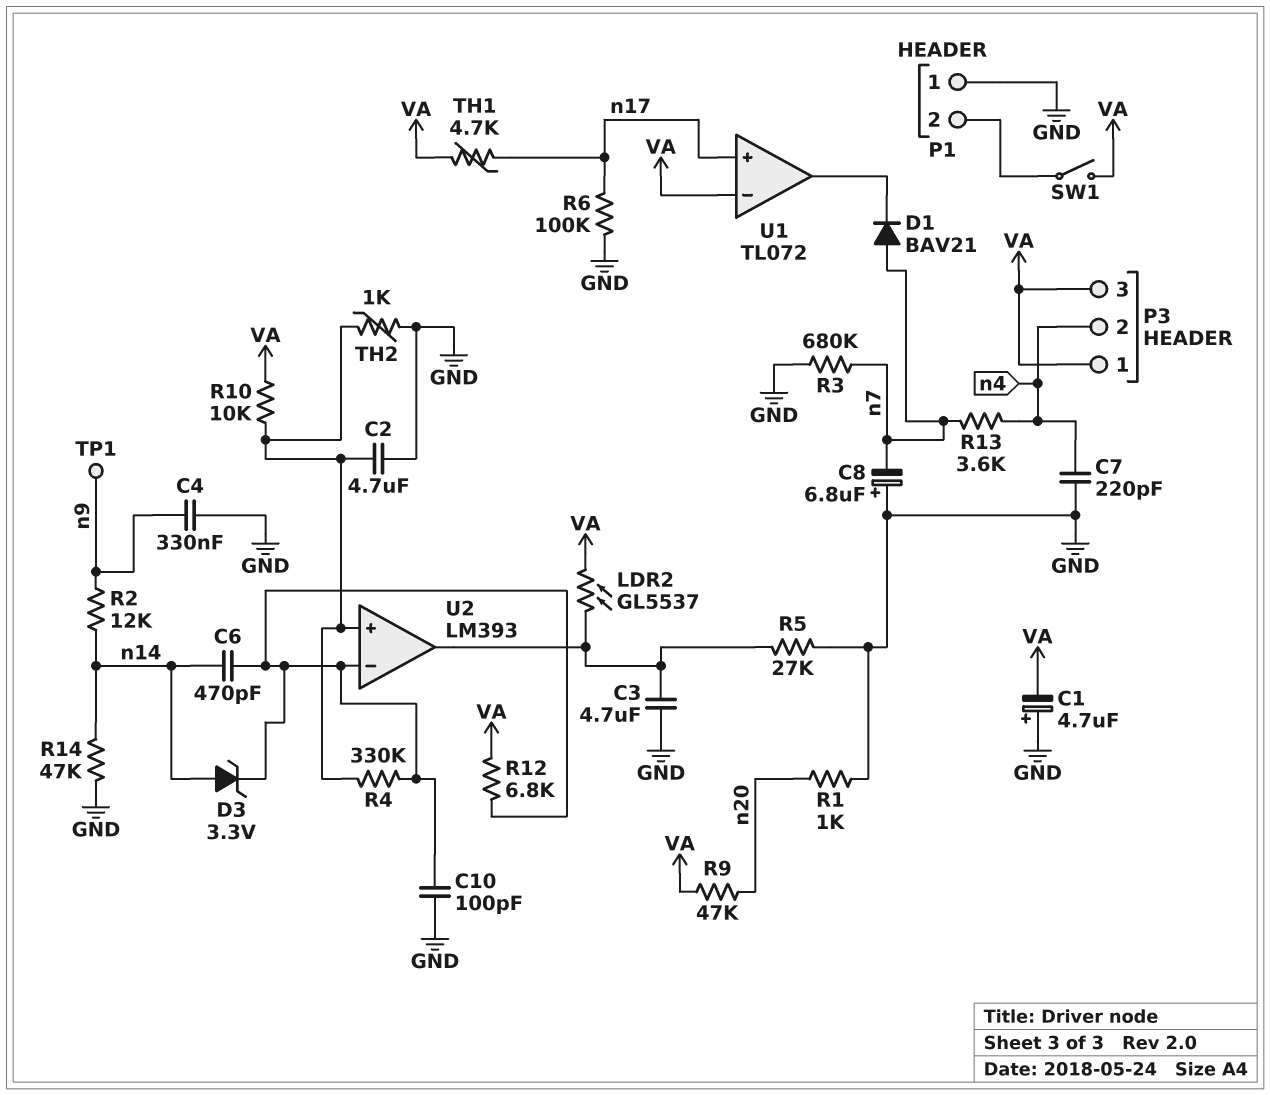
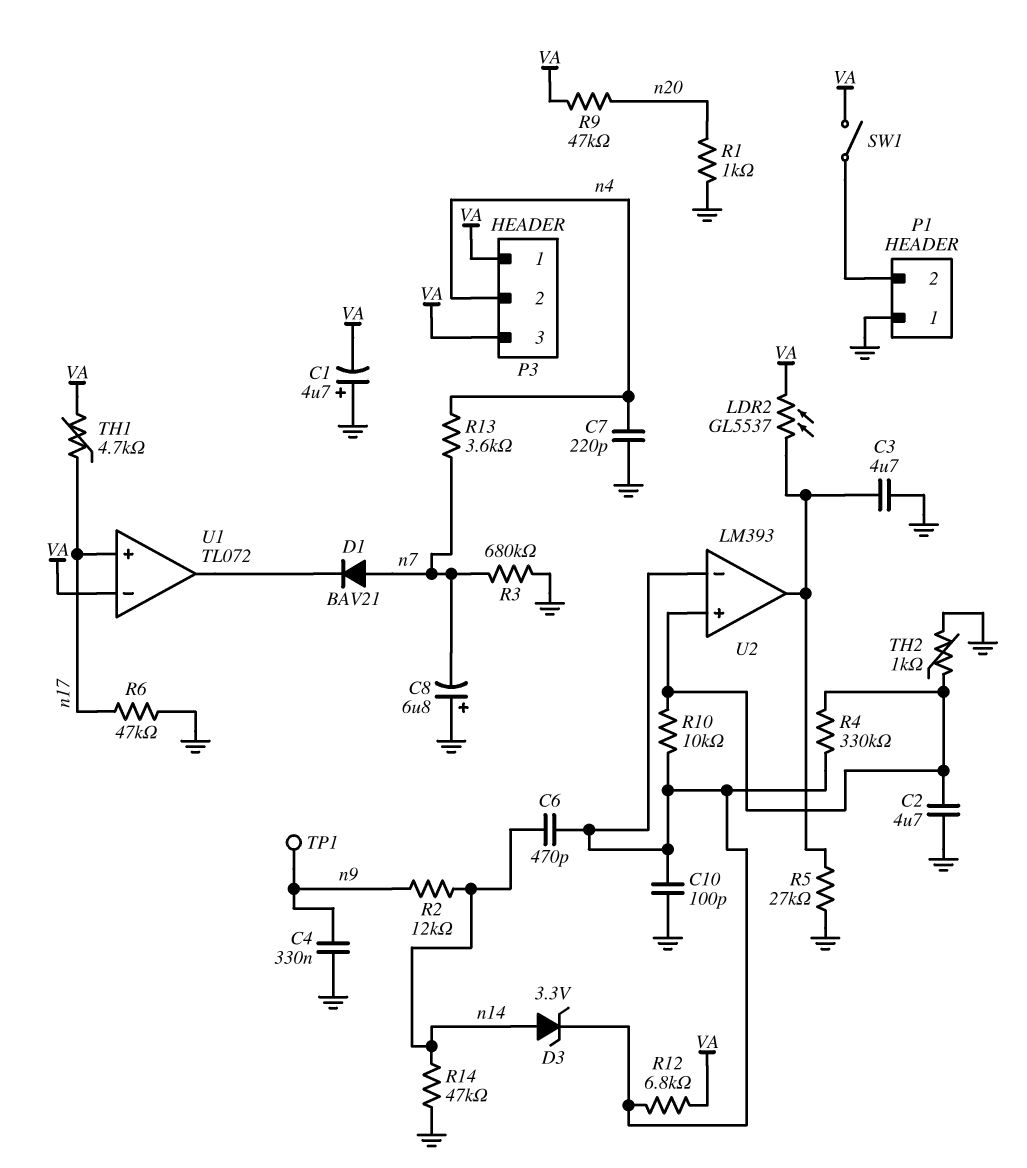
R6: 100k (GND, n17) -> 47k (GND, n17)
R10: 10k (U2/in+, VA) -> 10k (U2/in+, U2/in-)

